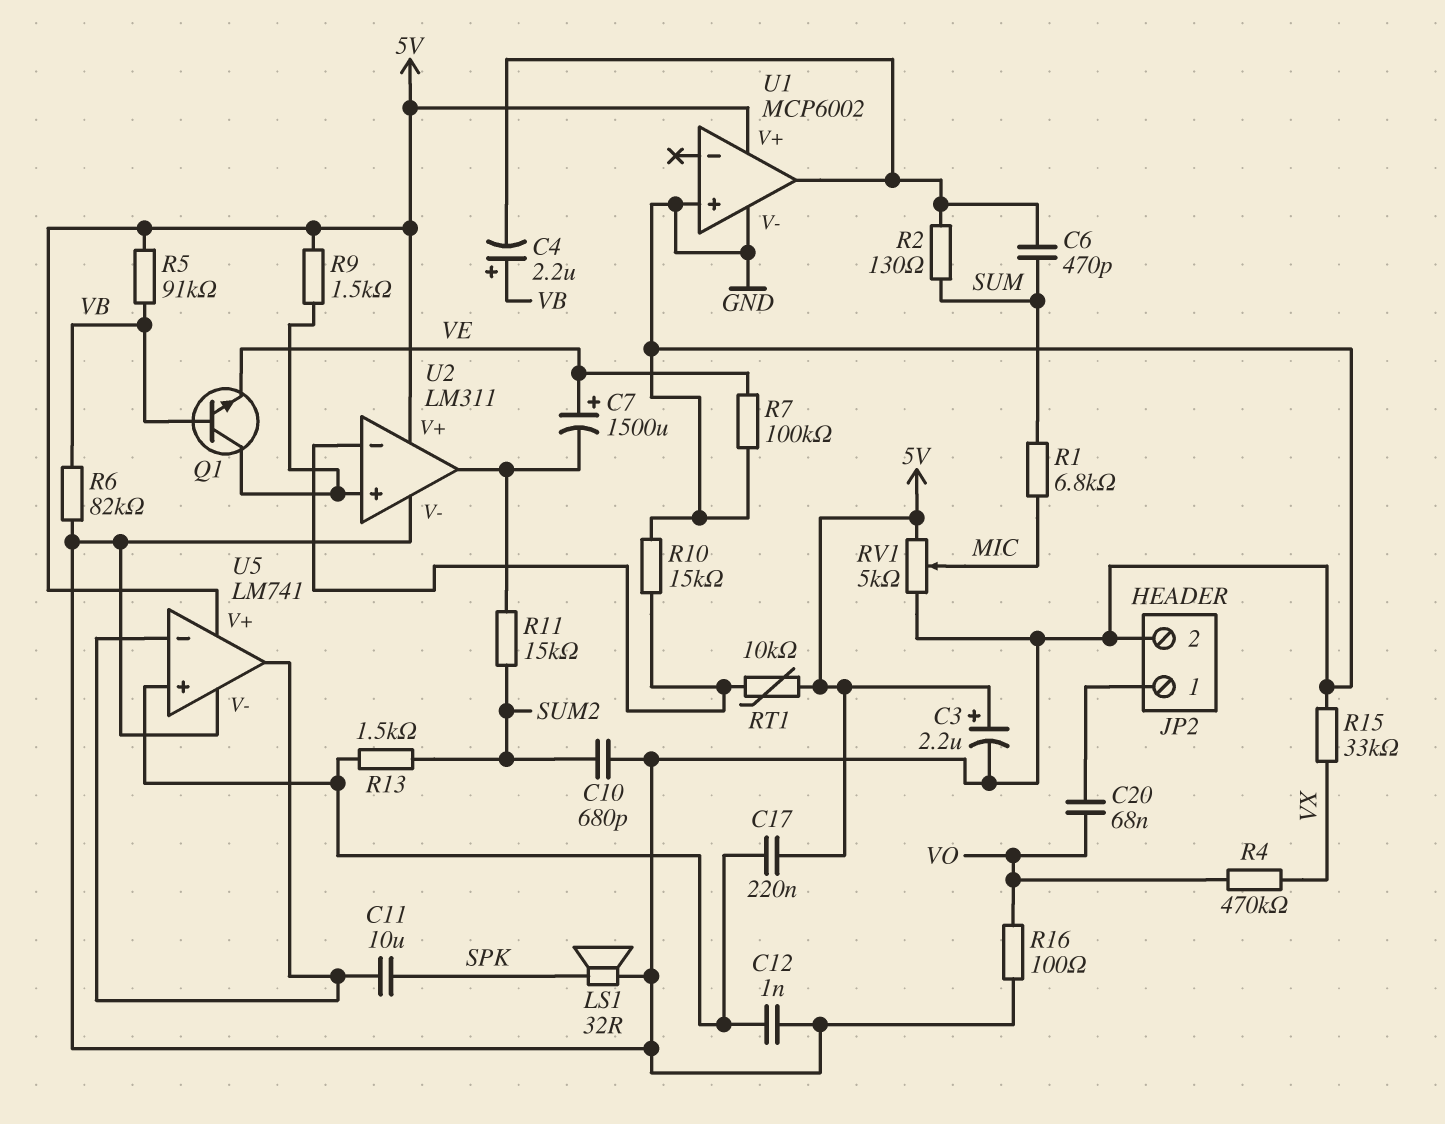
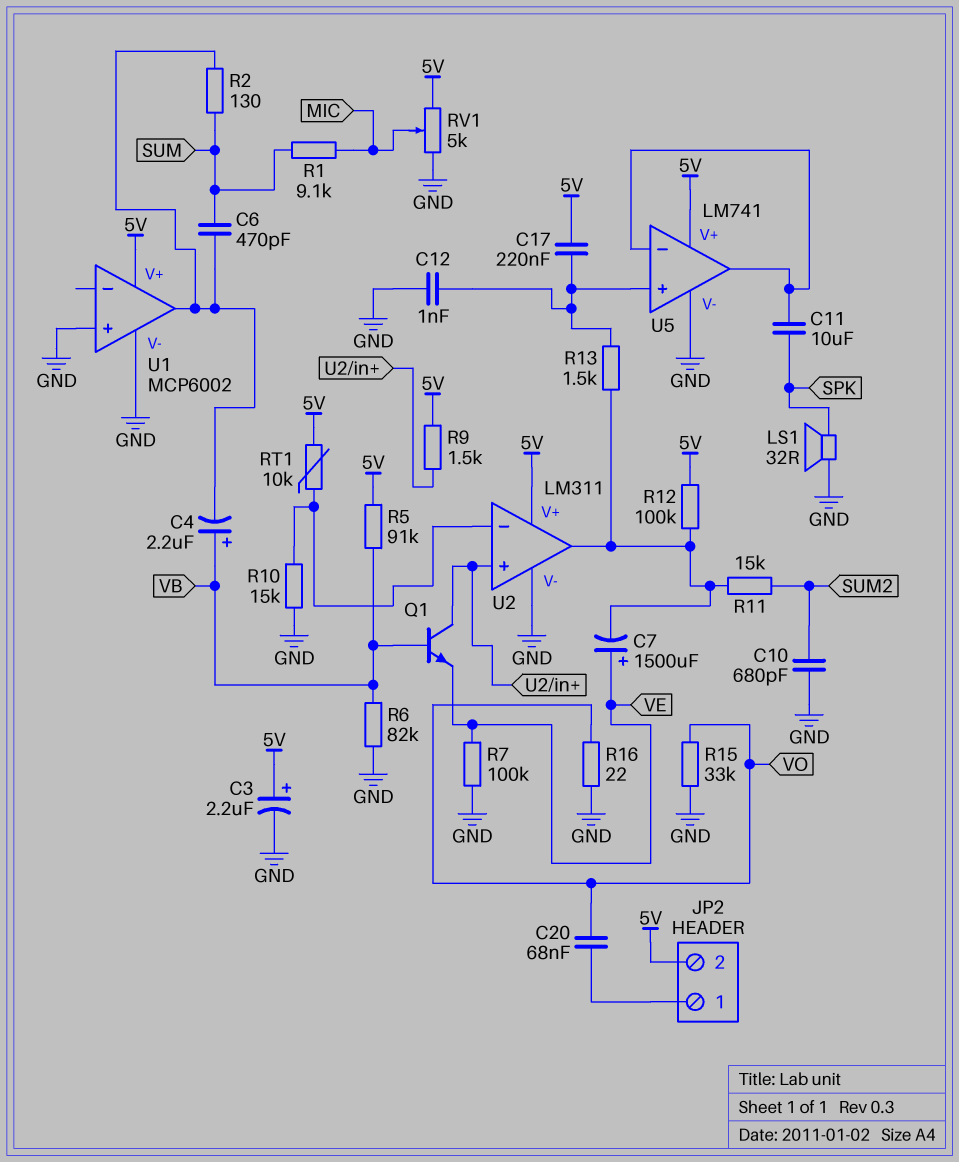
JP2 pin 2: GND -> 5V
R1: 6.8k (MIC, SUM) -> 9.1k (MIC, SUM)
R4: 470k (VO, VX) -> none
R12: none -> 100k (5V, U2/out)
R13: 1.5k (SUM2, U5/in+) -> 1.5k (U2/out, U5/in+)
R15: 33k (GND, VX) -> 33k (GND, VO)
R16: 100 (GND, VO) -> 22 (GND, VO)

